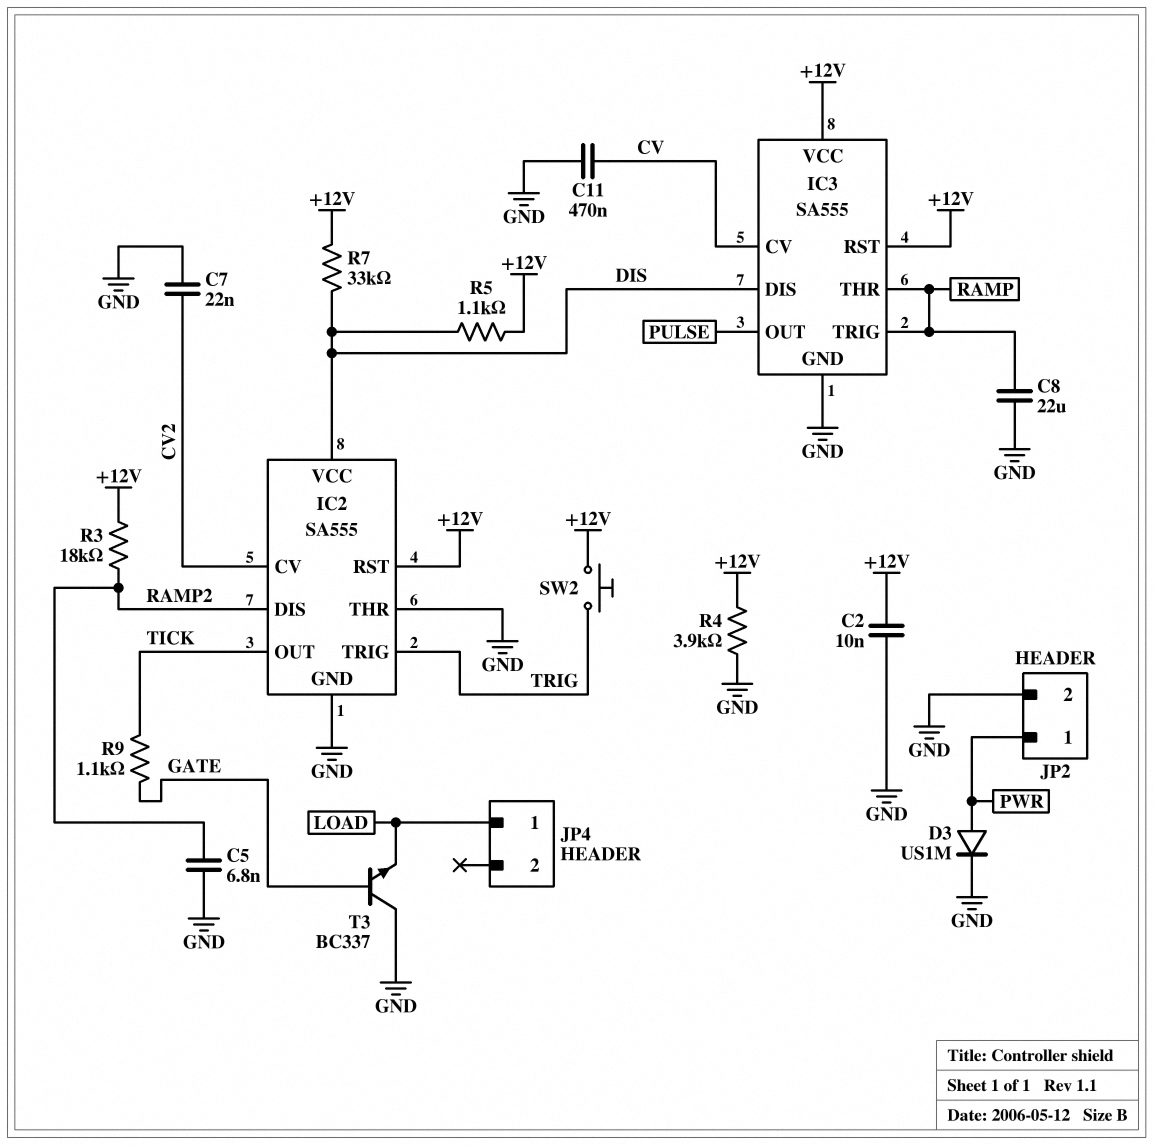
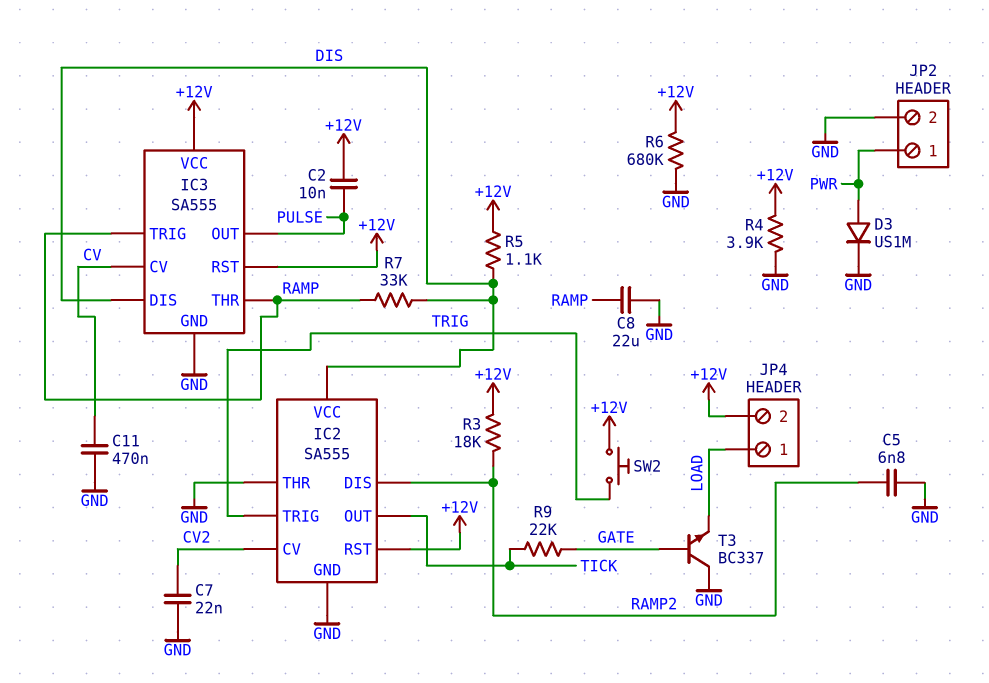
C2: 10nF (+12V, GND) -> 10nF (+12V, PULSE)
JP4 pin 2: none -> +12V
R6: none -> 680k (+12V, GND)
R7: 33k (+12V, DIS) -> 33k (DIS, RAMP)
R9: 1.1k (GATE, TICK) -> 22k (GATE, TICK)

